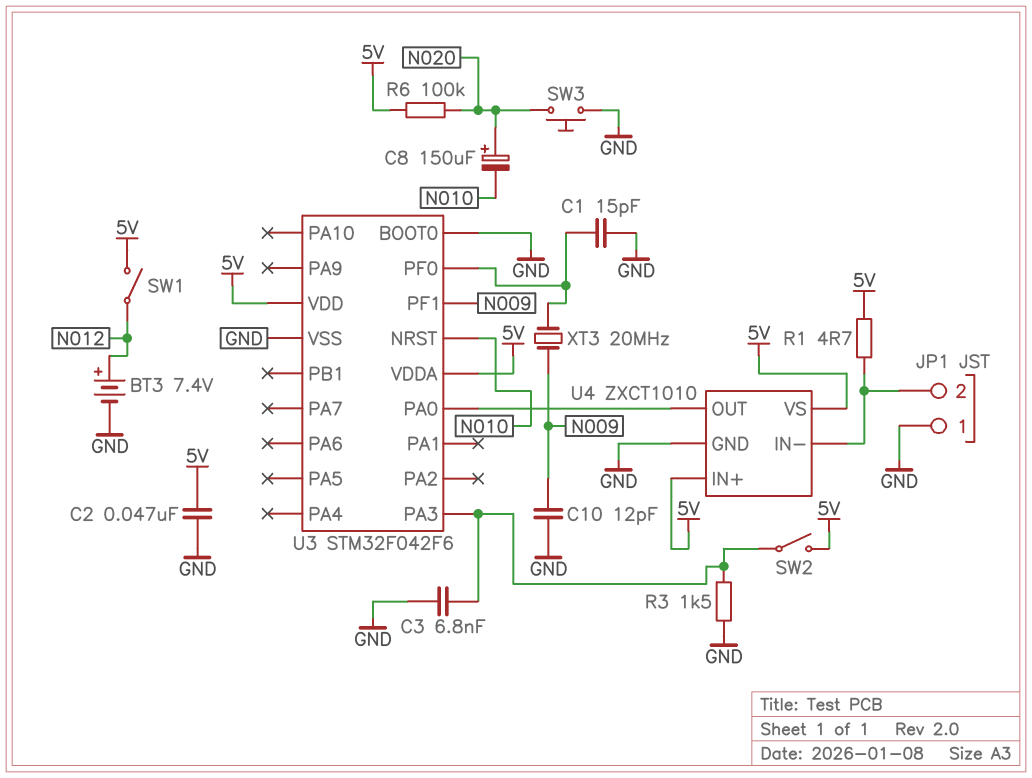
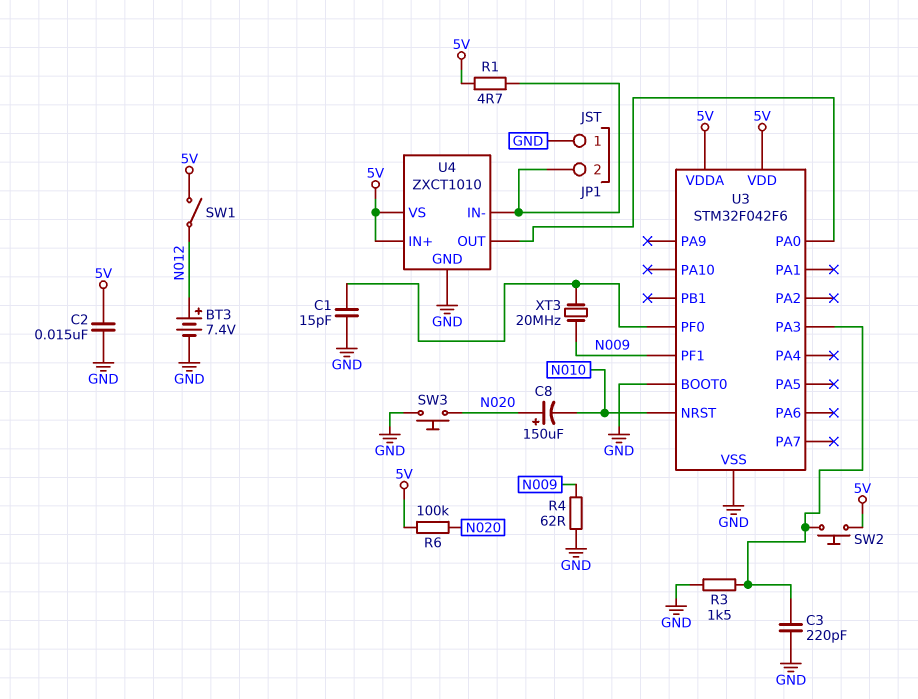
C2: 47nF (5V, GND) -> 15nF (5V, GND)
C3: 6.8nF (GND, U3/PA3) -> 220pF (GND, U3/PA3)
C10: 12pF (GND, N009) -> none
R4: none -> 62 (GND, N009)
SW2: switch (5V, U3/PA3) -> button (5V, U3/PA3)

